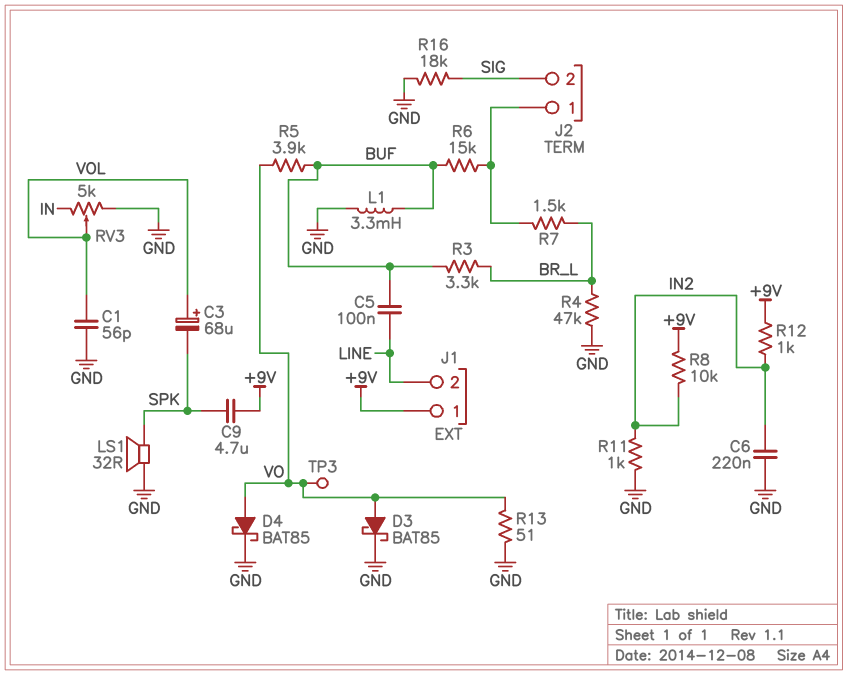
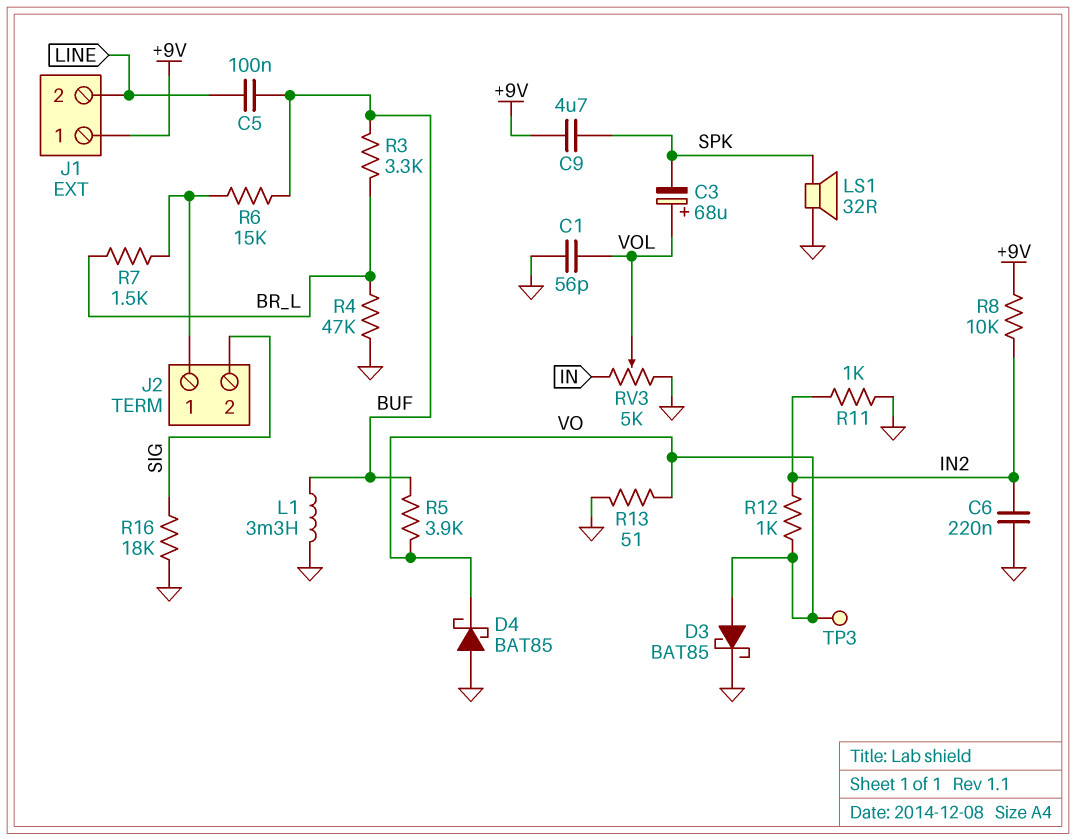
D4: schottky BAT85 (A VO, K GND) -> schottky BAT85 (A GND, K VO)
R12: 1k (+9V, IN2) -> 1k (IN2, VO)

